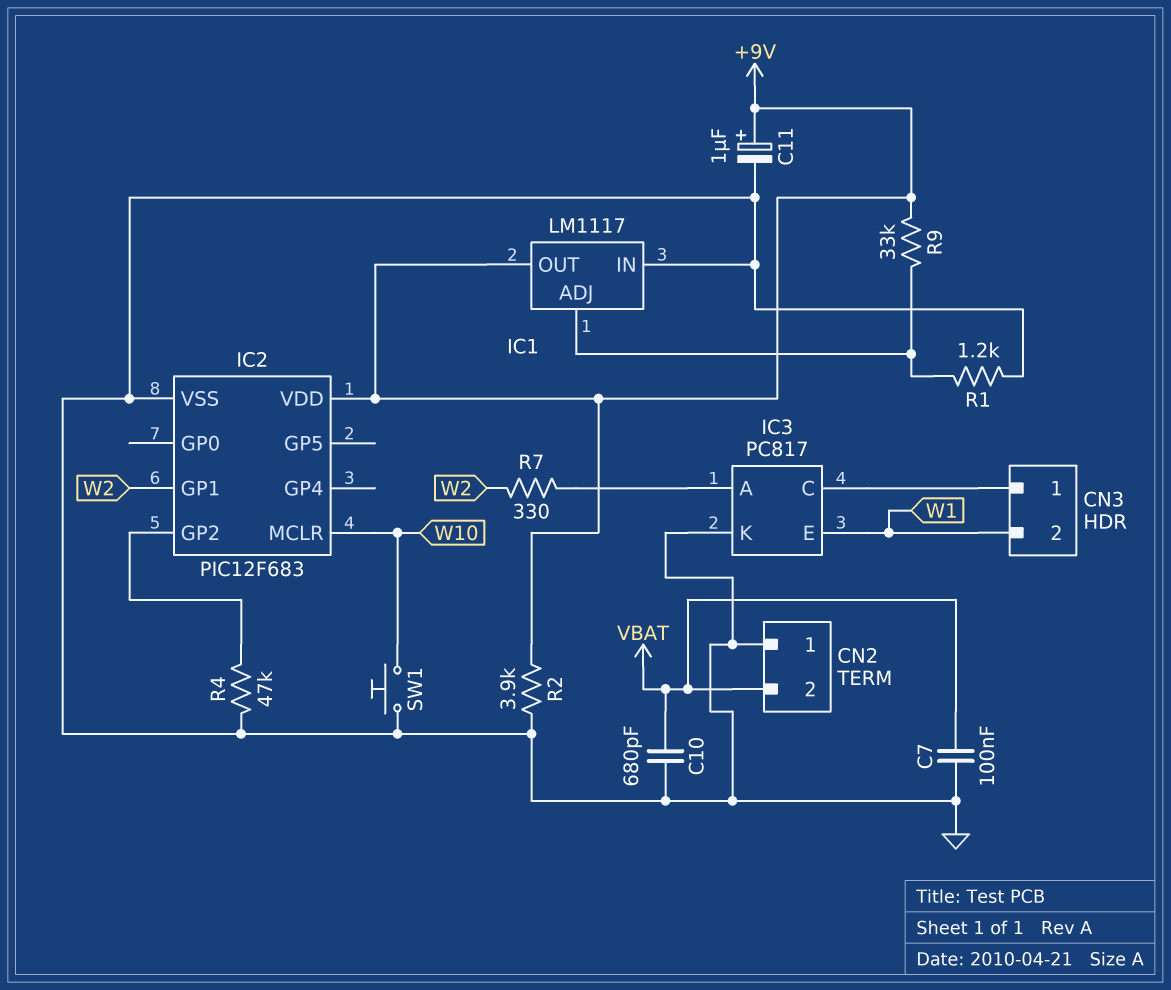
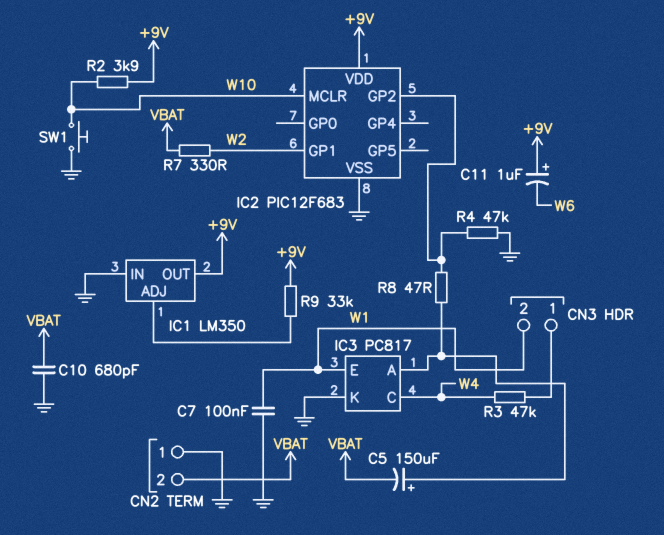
C5: none -> 150uF (plus IC3/A, minus VBAT)
C7: 100nF (GND, VBAT) -> 100nF (GND, W1)
C11: 1uF (plus +9V, minus GND) -> 1uF (plus +9V, minus W6)
IC1: LM1117 -> LM350
IC3 pin C: CN3/1 -> W4
R1: 1.2k (GND, IC1/ADJ) -> none
R2: 3.9k (+9V, GND) -> 3.9k (+9V, W10)
R3: none -> 47k (CN3/1, W4)
R7: 330 (IC3/A, W2) -> 330 (VBAT, W2)
R8: none -> 47 (IC2/GP2, IC3/A)

